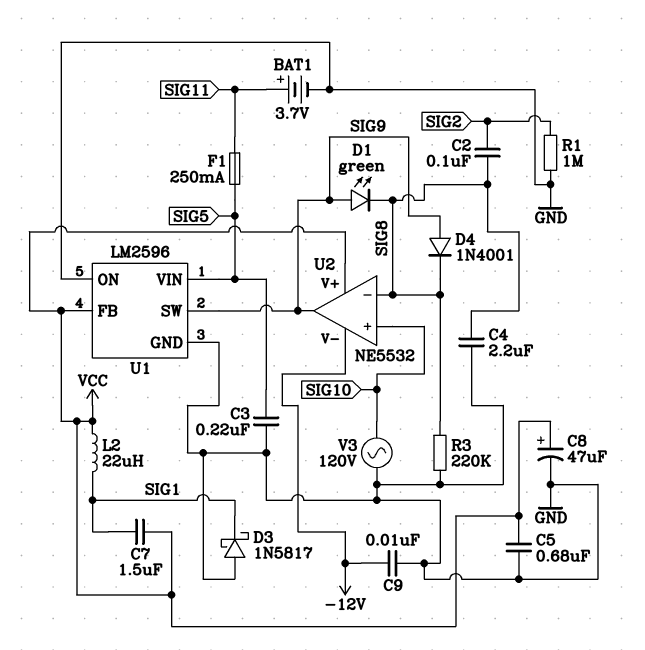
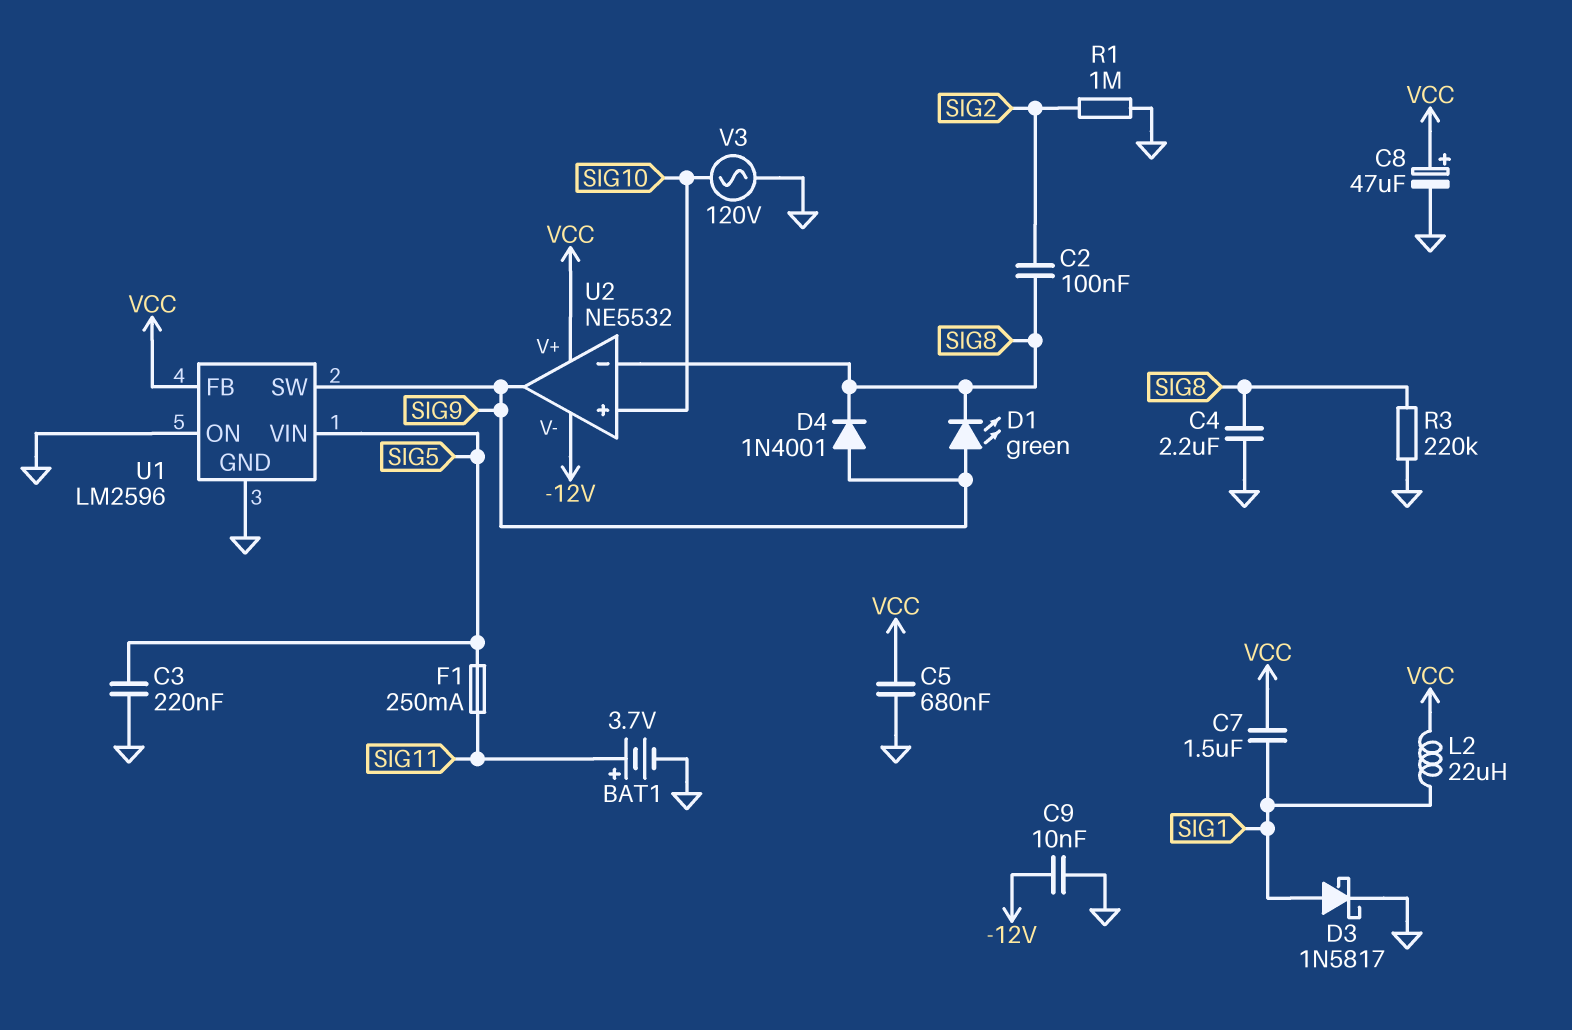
D3: schottky 1N5817 (A GND, K SIG1) -> schottky 1N5817 (A SIG1, K GND)

